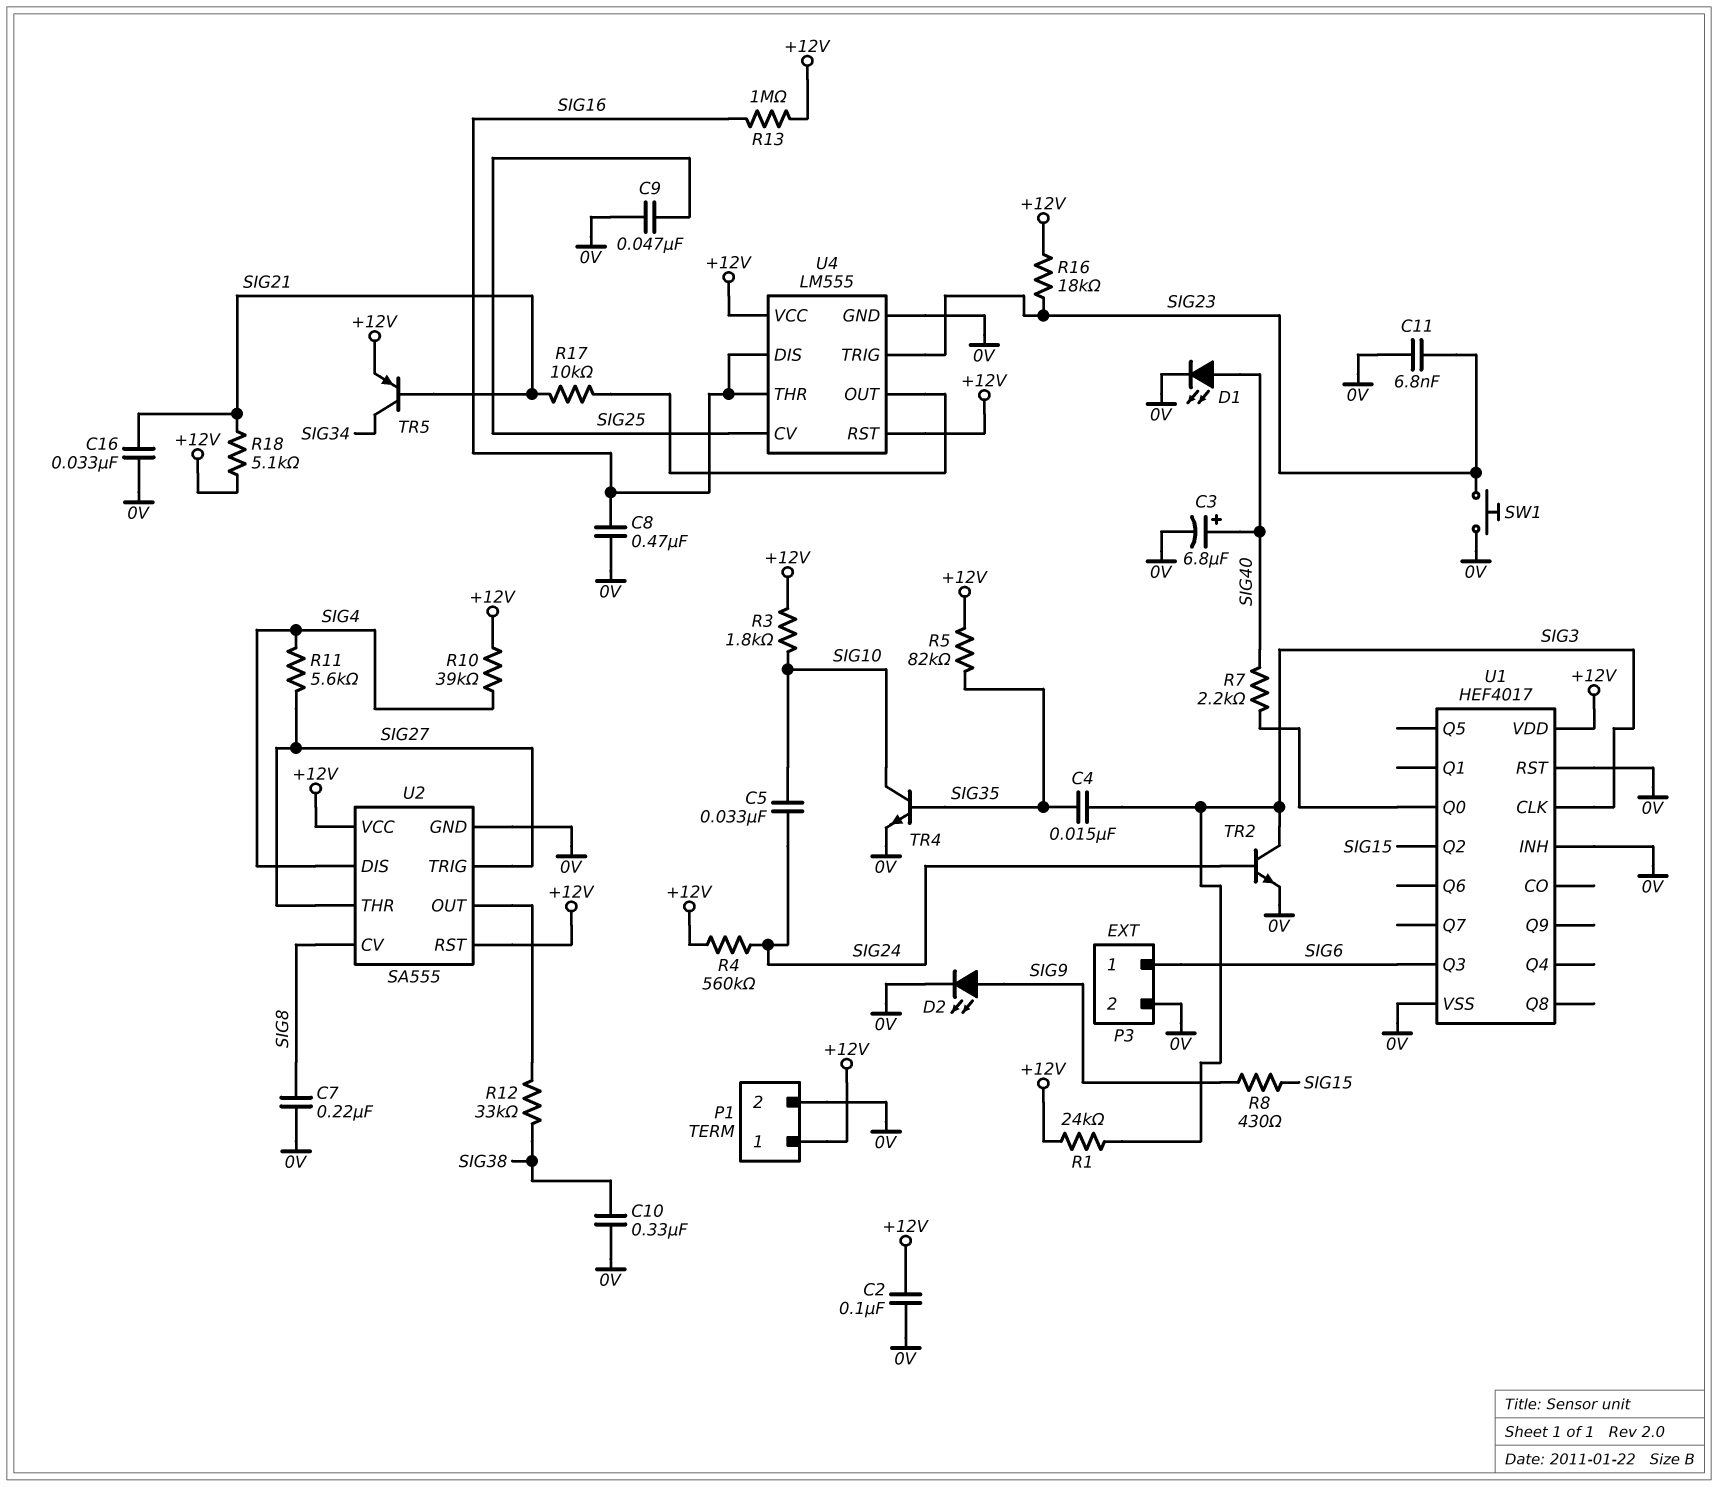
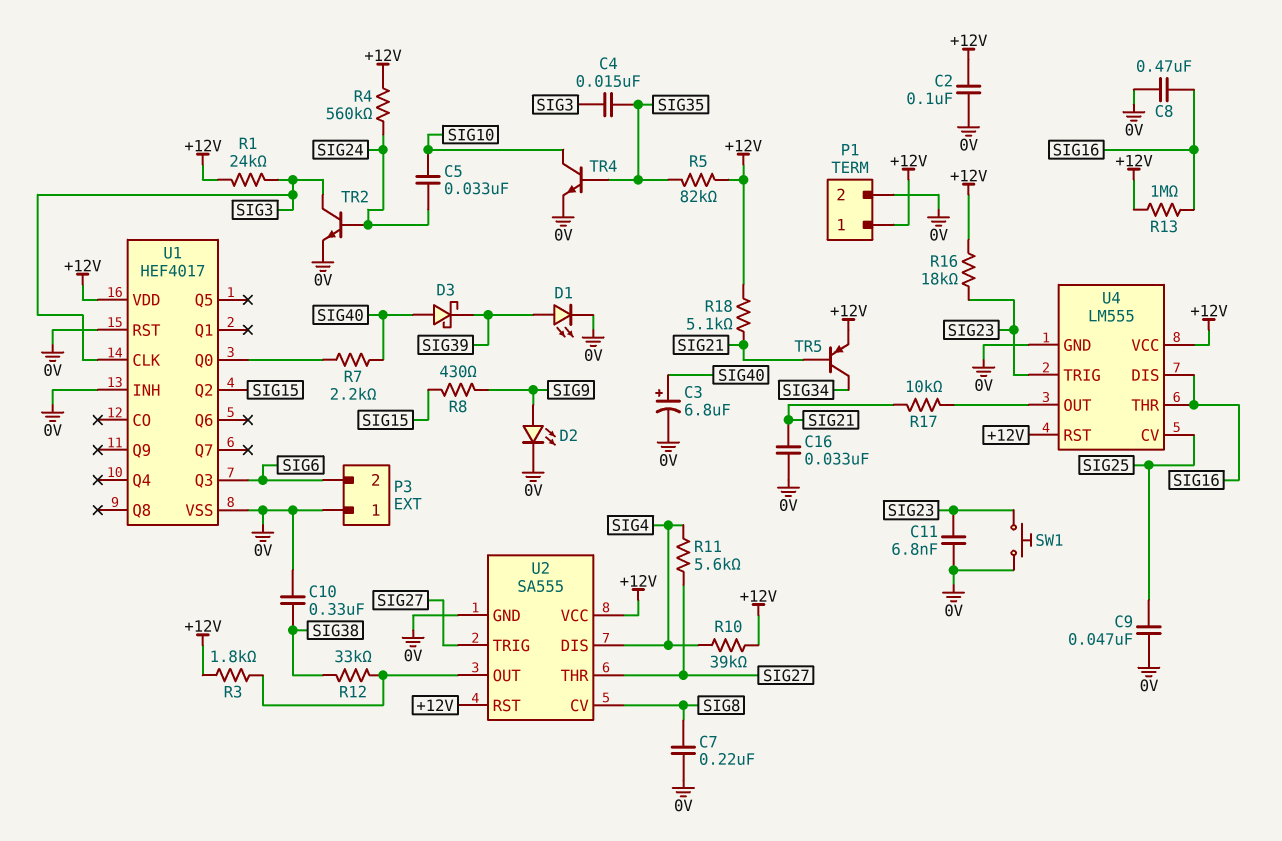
D1: LED (A SIG40, K 0V) -> LED (A SIG39, K 0V)
D3: none -> schottky (A SIG40, K SIG39)
P3 pin 1: SIG6 -> 0V
P3 pin 2: 0V -> SIG6
R3: 1.8k (+12V, SIG10) -> 1.8k (+12V, U2/OUT)

